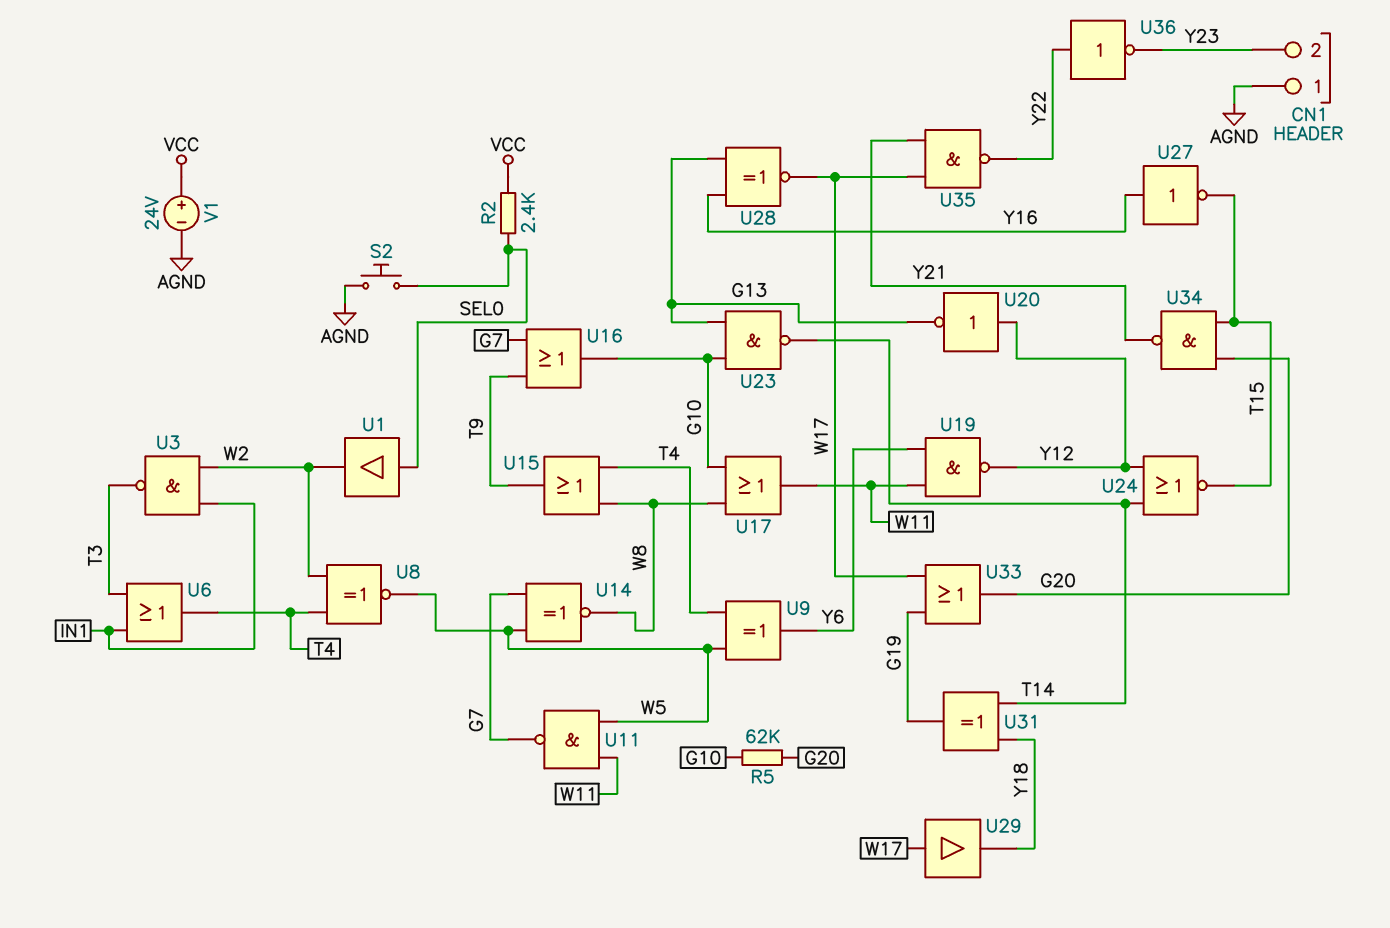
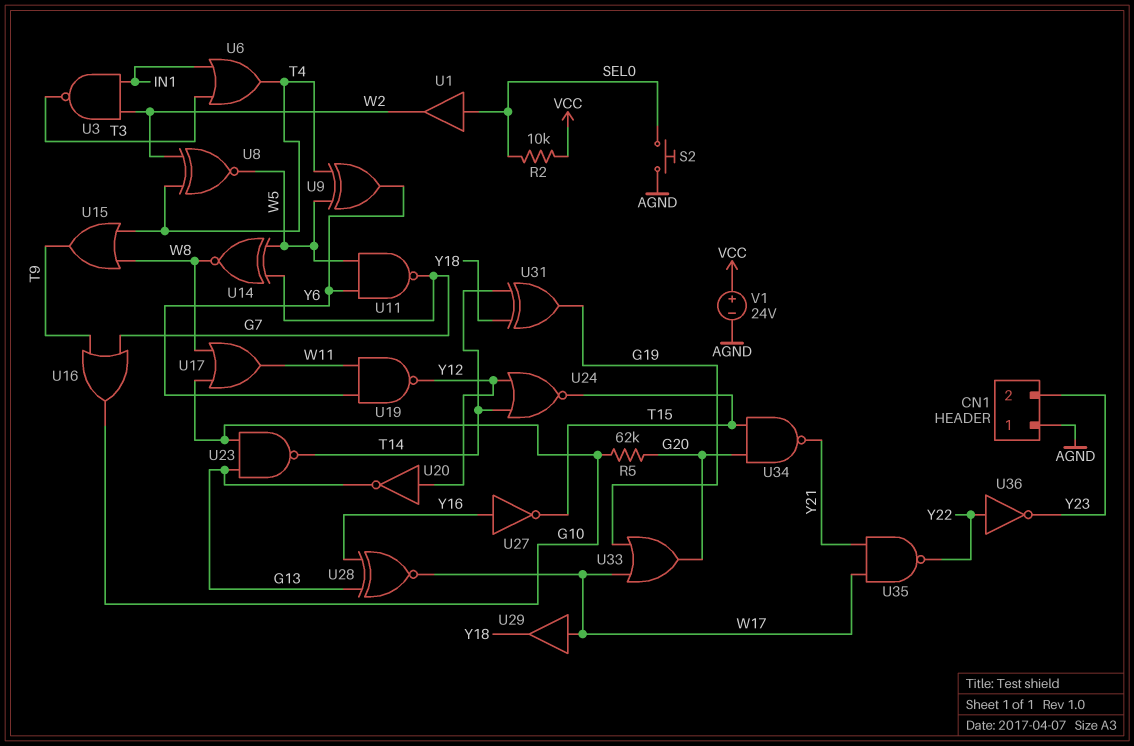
R2: 2.4k (SEL0, VCC) -> 10k (SEL0, VCC)
U11: NAND (in W5, in W11, out G7) -> NAND (in W5, in Y6, out G7)

